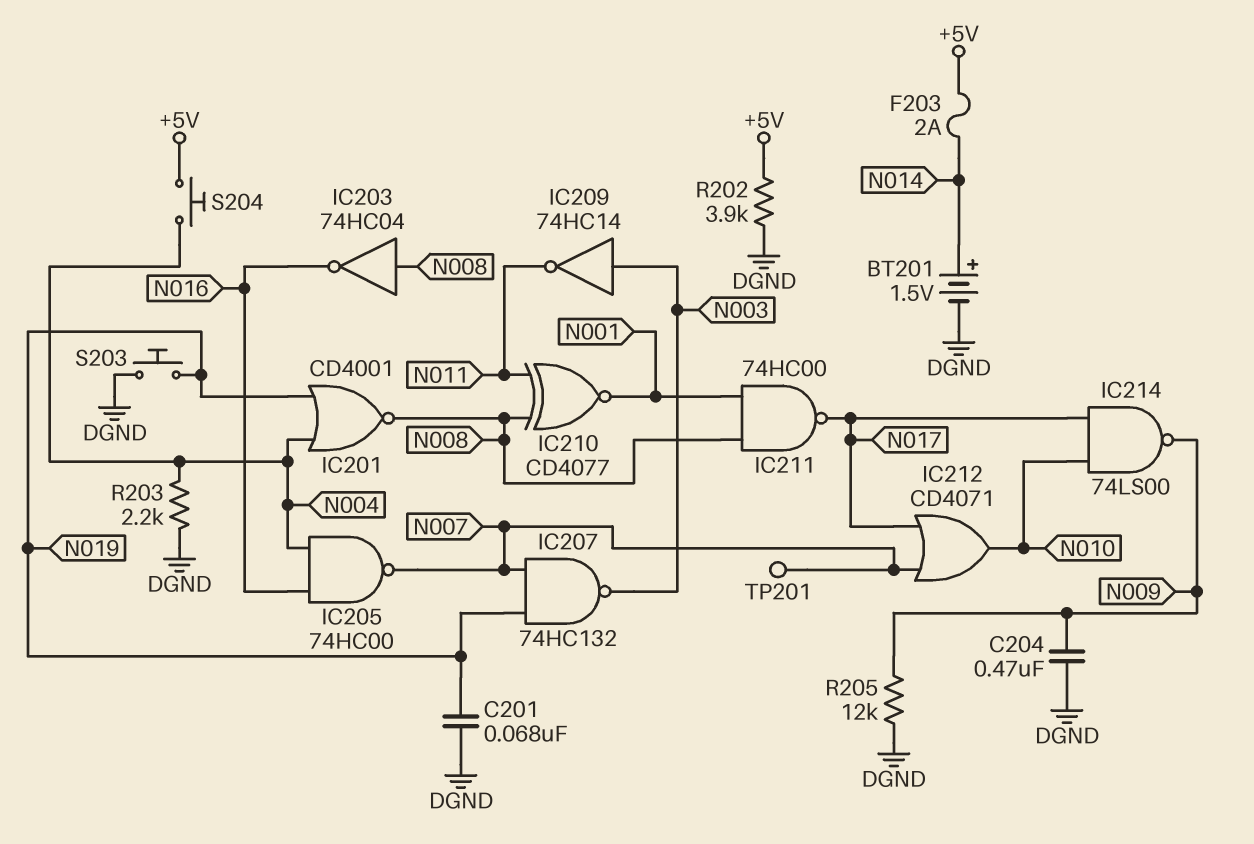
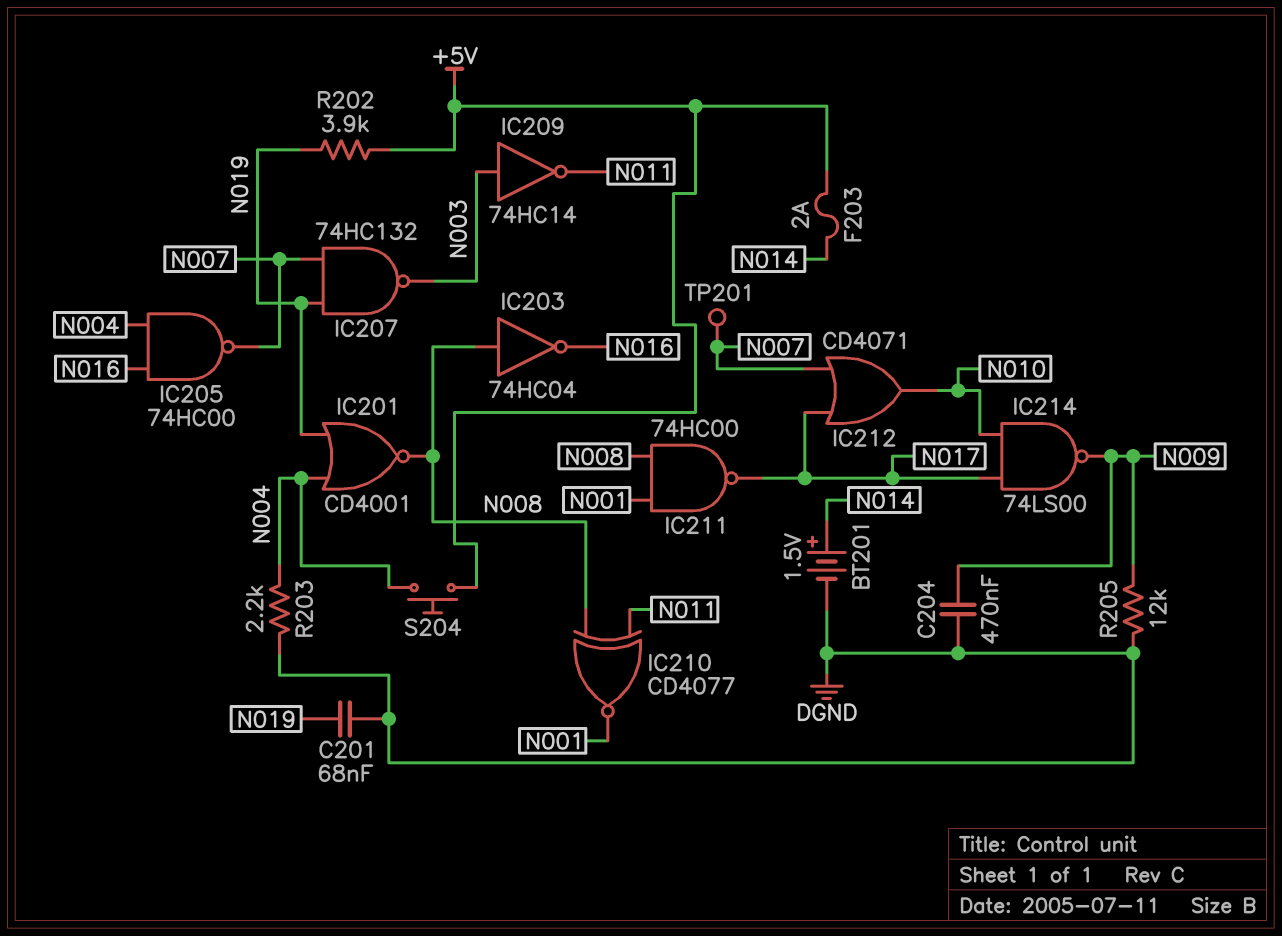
R202: 3.9k (+5V, DGND) -> 3.9k (+5V, N019)
S203: button (DGND, N019) -> none

